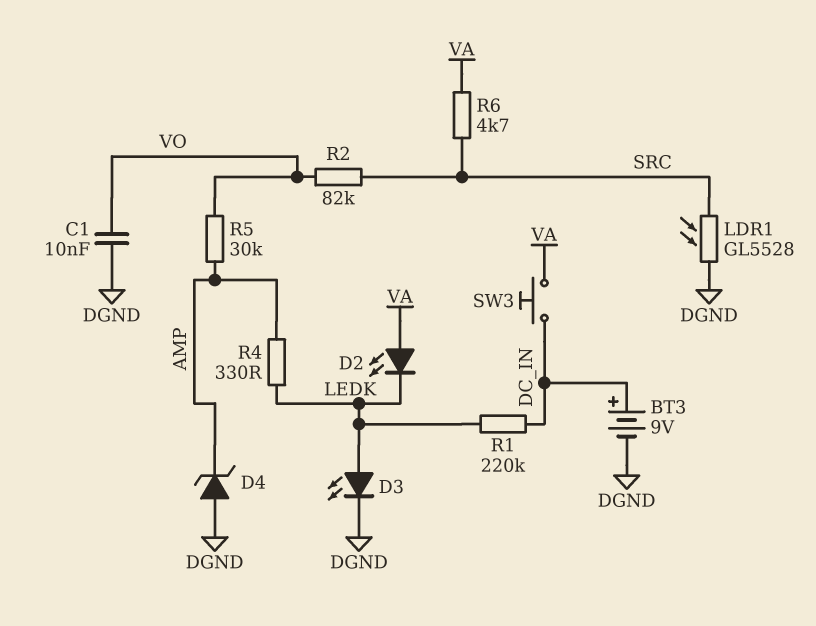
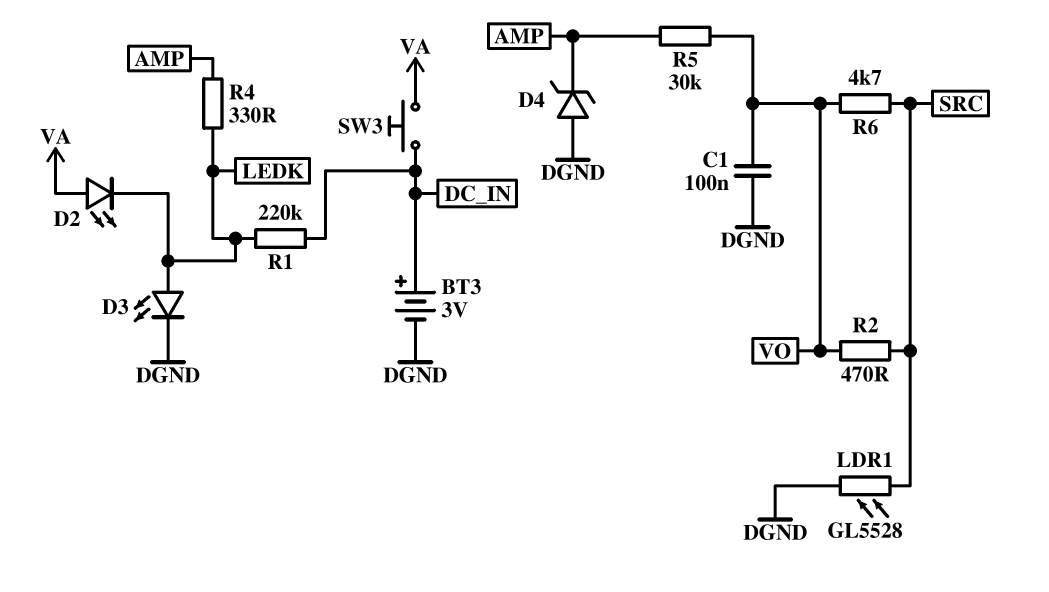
BT3: 9V (plus DC_IN, minus DGND) -> 3V (plus DC_IN, minus DGND)
C1: 10nF (DGND, VO) -> 100nF (DGND, VO)
R2: 82k (SRC, VO) -> 470 (SRC, VO)
R6: 4.7k (SRC, VA) -> 4.7k (SRC, VO)

